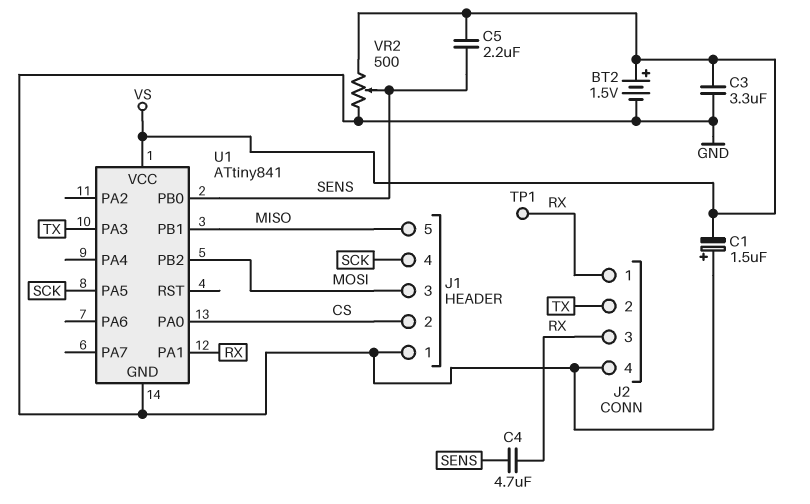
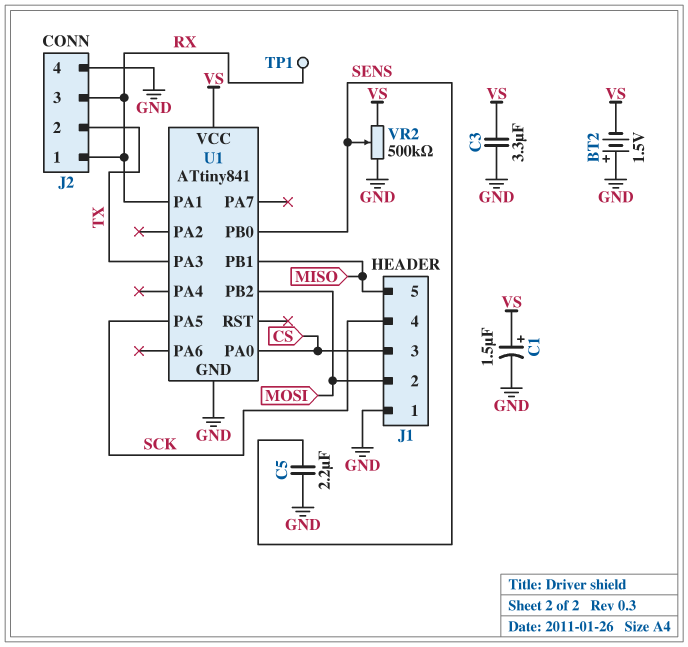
BT2: 1.5V (plus VS, minus GND) -> 1.5V (plus GND, minus VS)
C1: 1.5uF (plus GND, minus VS) -> 1.5uF (plus VS, minus GND)
C4: 4.7uF (RX, SENS) -> none
C5: 2.2uF (SENS, VS) -> 2.2uF (GND, SENS)
J1 pin 2: CS -> MOSI
J1 pin 3: MOSI -> CS
VR2: 500 (GND, VS, wiper SENS) -> 500k (GND, VS, wiper SENS)

